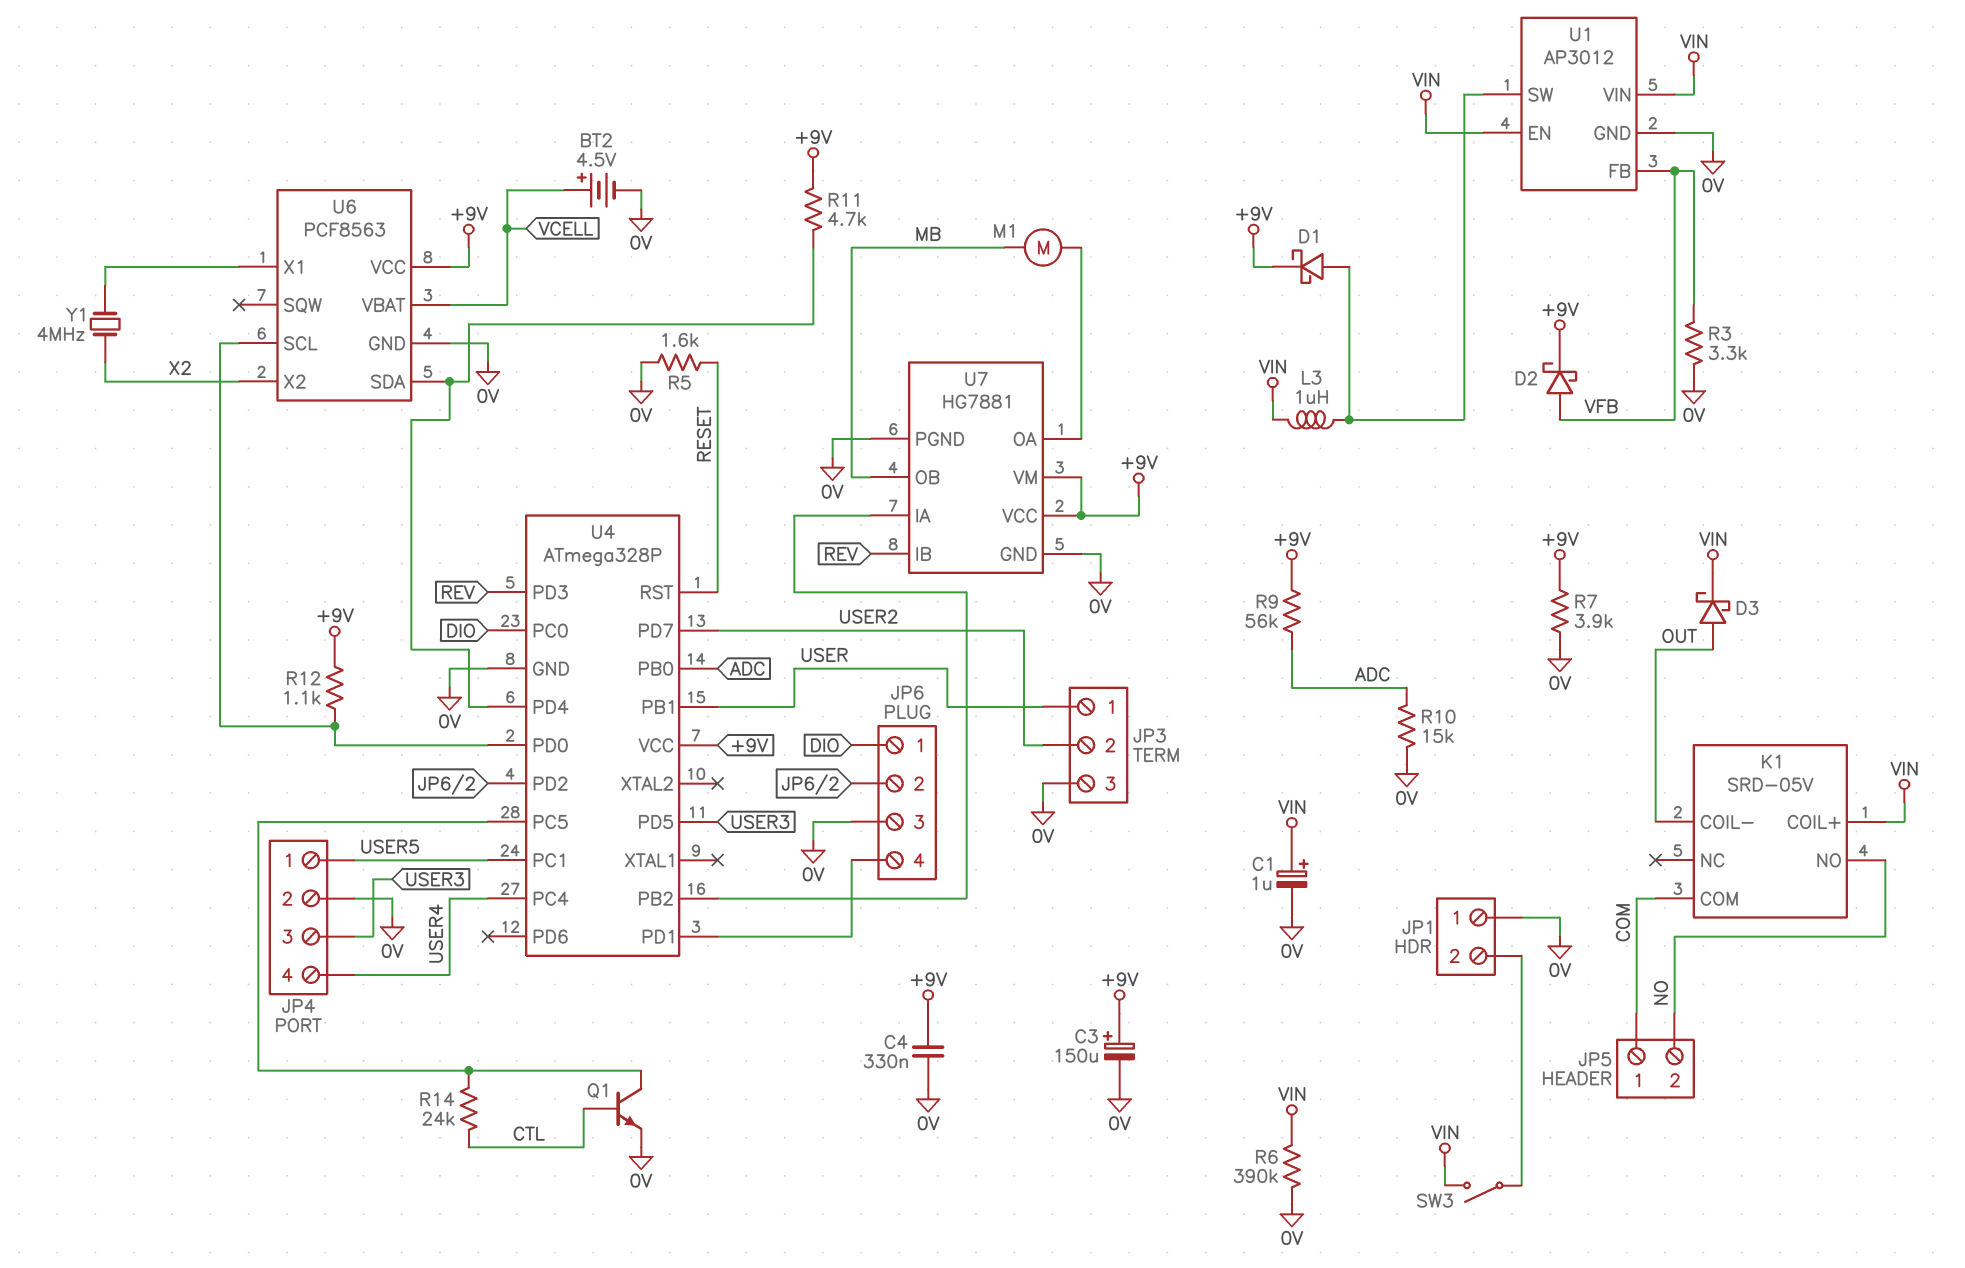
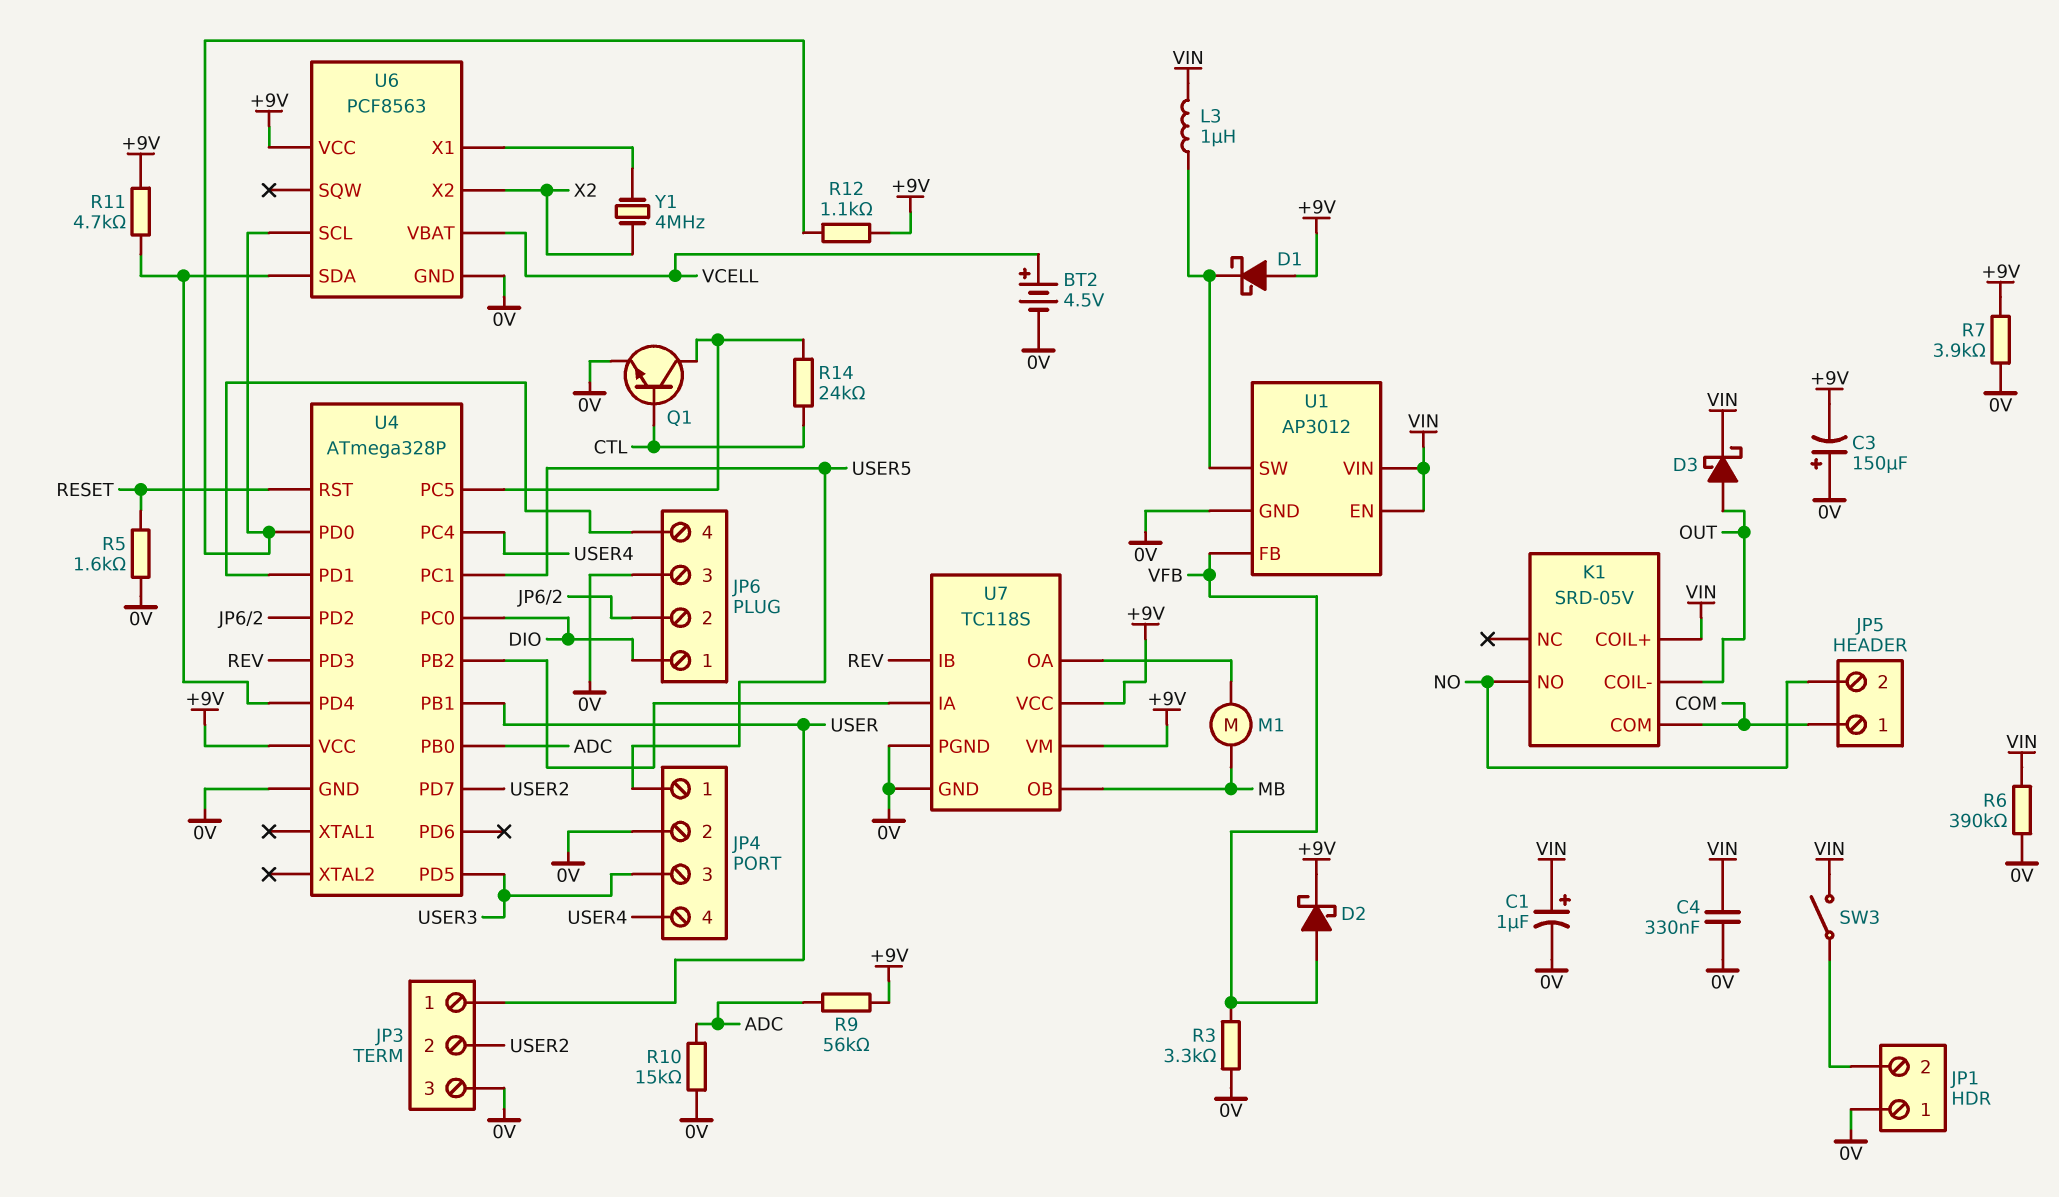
C3: 150uF (plus +9V, minus 0V) -> 150uF (plus 0V, minus +9V)
C4: 330nF (+9V, 0V) -> 330nF (0V, VIN)
D1: schottky (A U1/SW, K +9V) -> schottky (A +9V, K U1/SW)
U7: HG7881 -> TC118S

